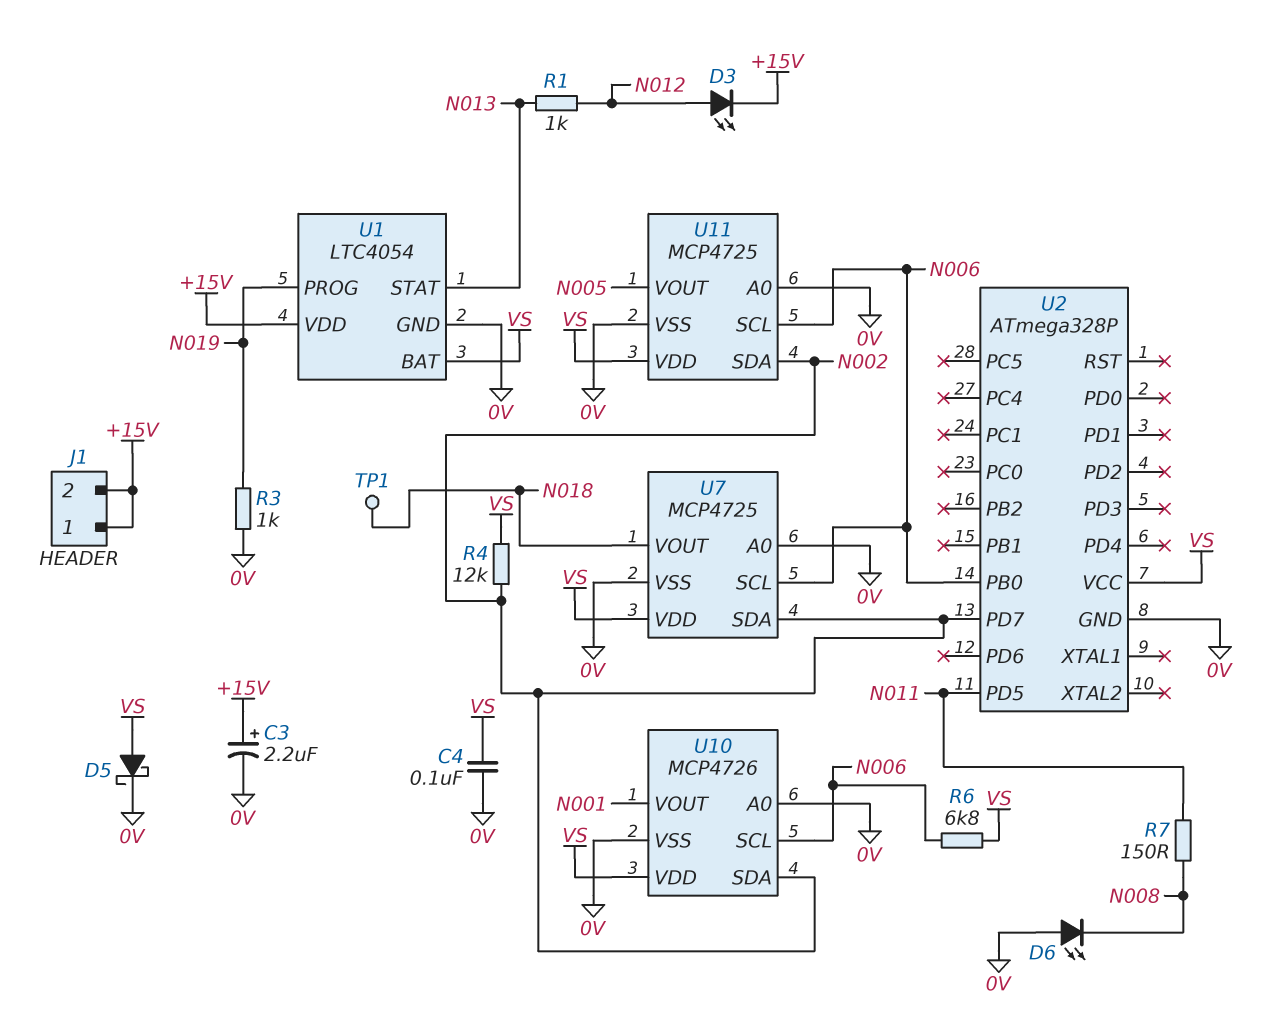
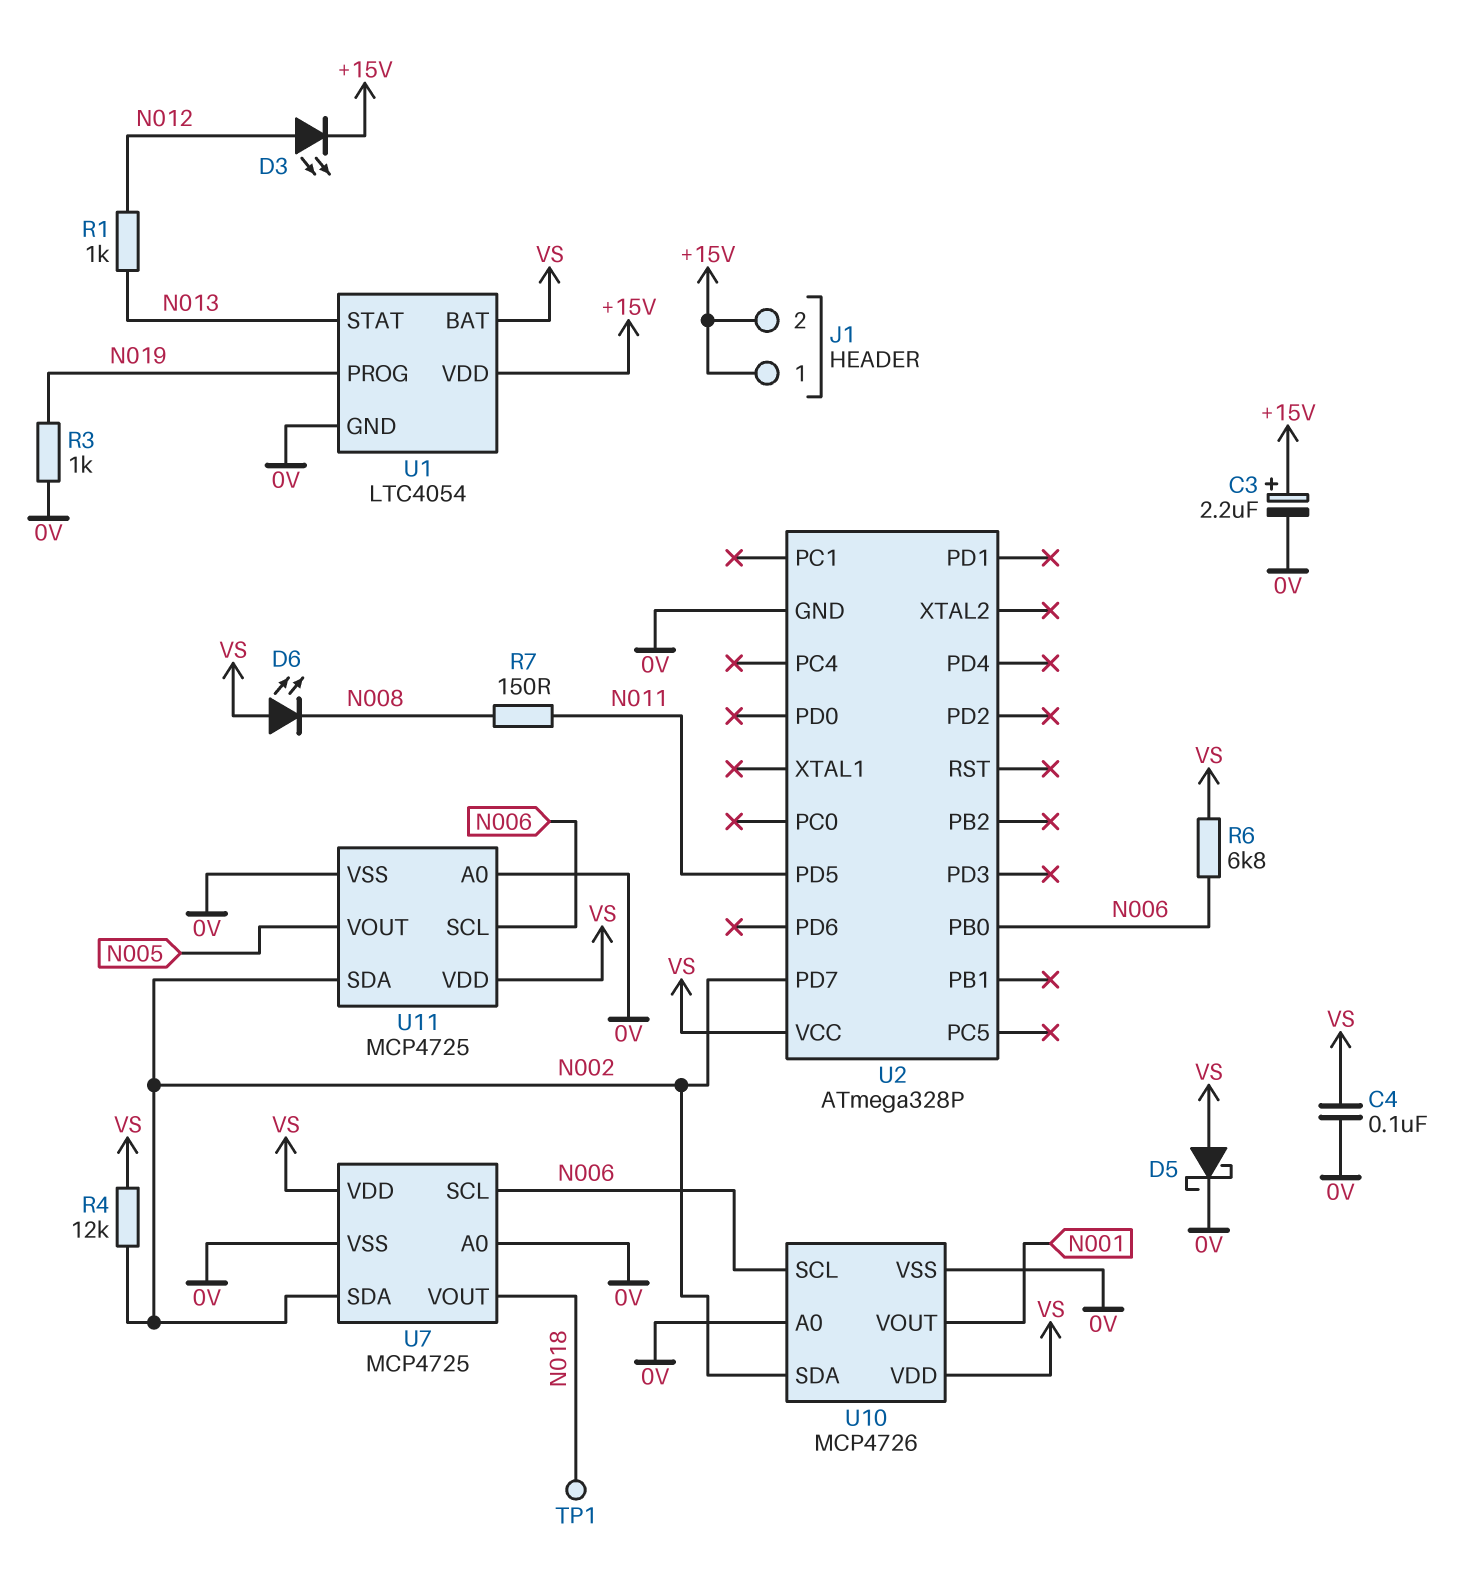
D6: LED (A 0V, K N008) -> LED (A VS, K N008)

